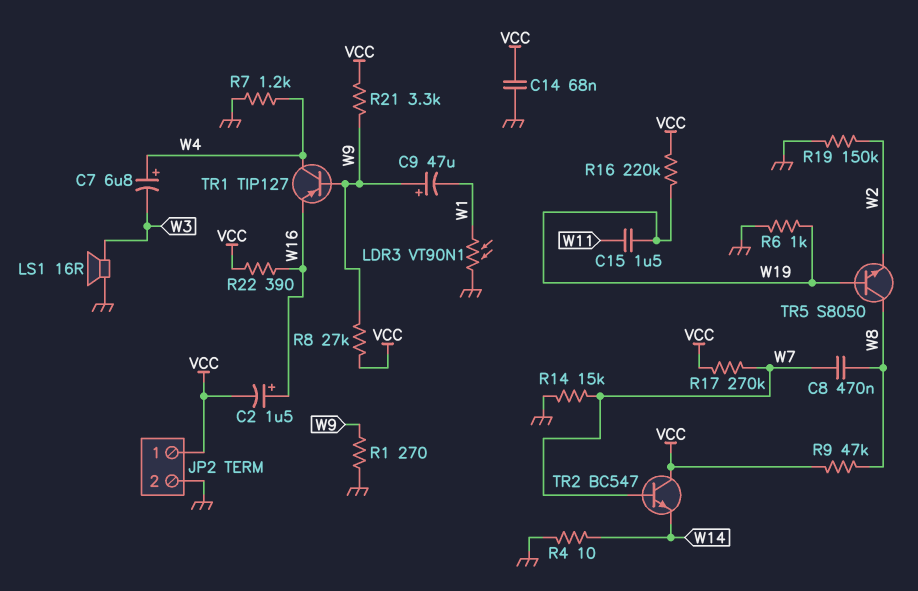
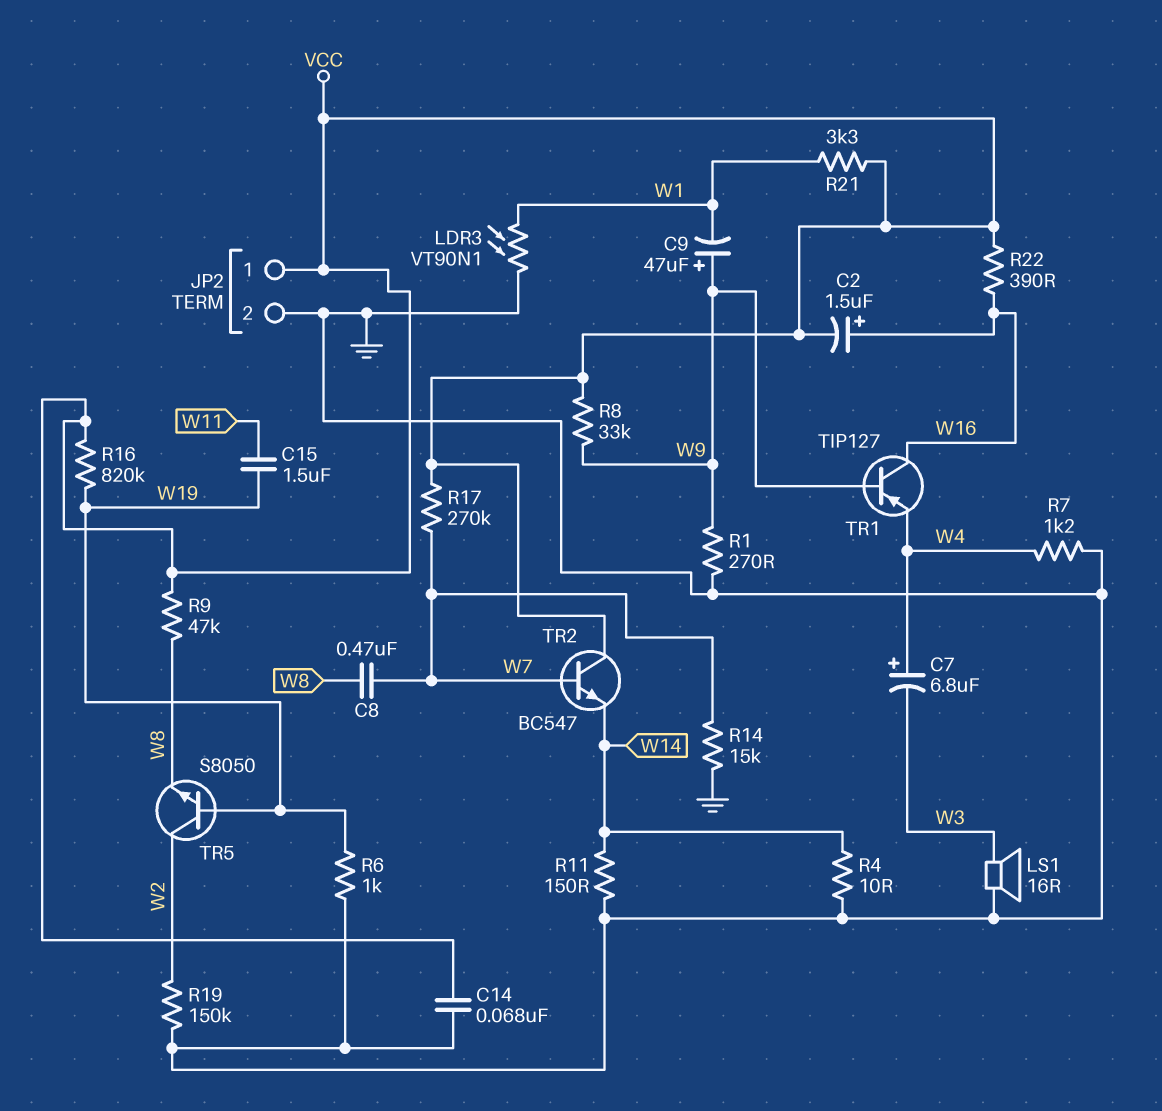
R8: 27k (VCC, W9) -> 33k (VCC, W9)
R11: none -> 150 (GND, W14)
R16: 220k (VCC, W19) -> 820k (VCC, W19)
R21: 3.3k (VCC, W9) -> 3.3k (VCC, W1)
TR1: PNP TIP127 (B W9, C W4, E W16) -> PNP TIP127 (B W9, C W16, E W4)
TR5: NPN S8050 (B W19, C W8, E W2) -> NPN S8050 (B W19, C W2, E W8)

